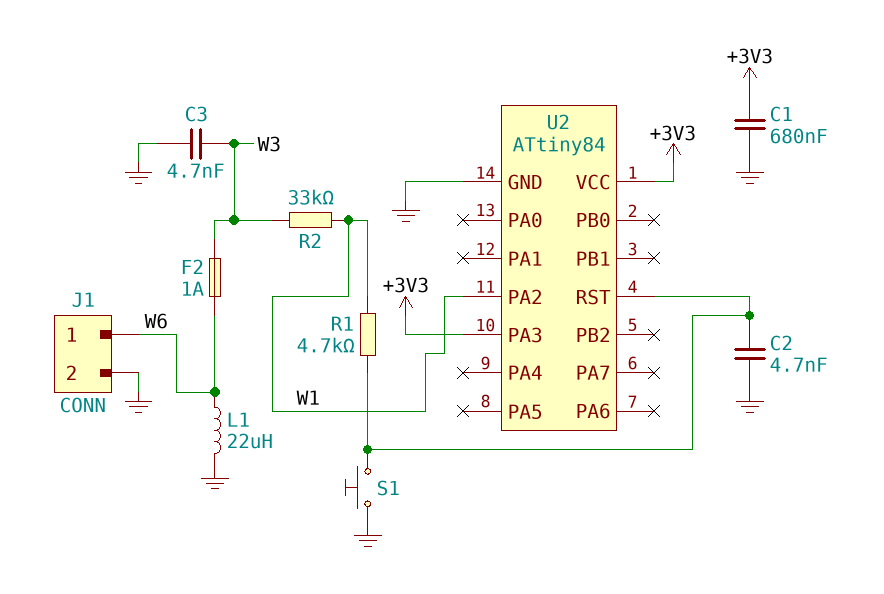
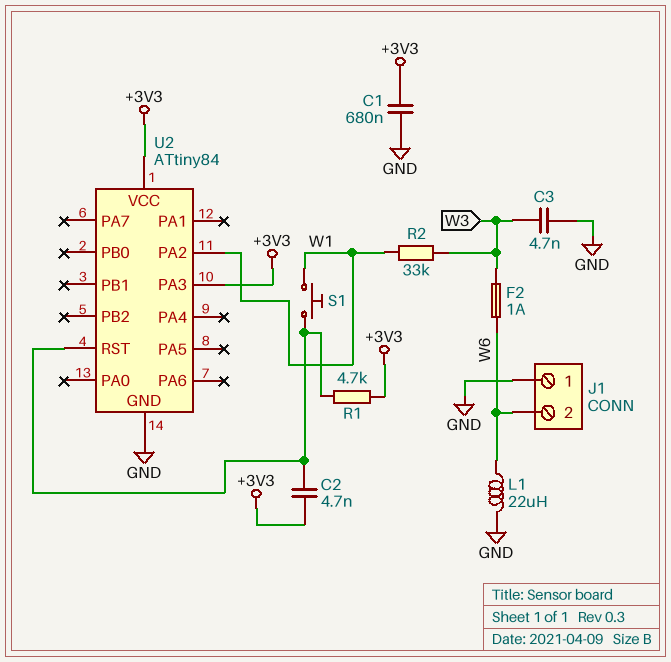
C2: 4.7nF (GND, U2/RST) -> 4.7nF (+3V3, U2/RST)
J1 pin 1: W6 -> GND
J1 pin 2: GND -> W6
R1: 4.7k (U2/RST, W1) -> 4.7k (+3V3, U2/RST)
S1: button (GND, U2/RST) -> button (U2/RST, W1)

